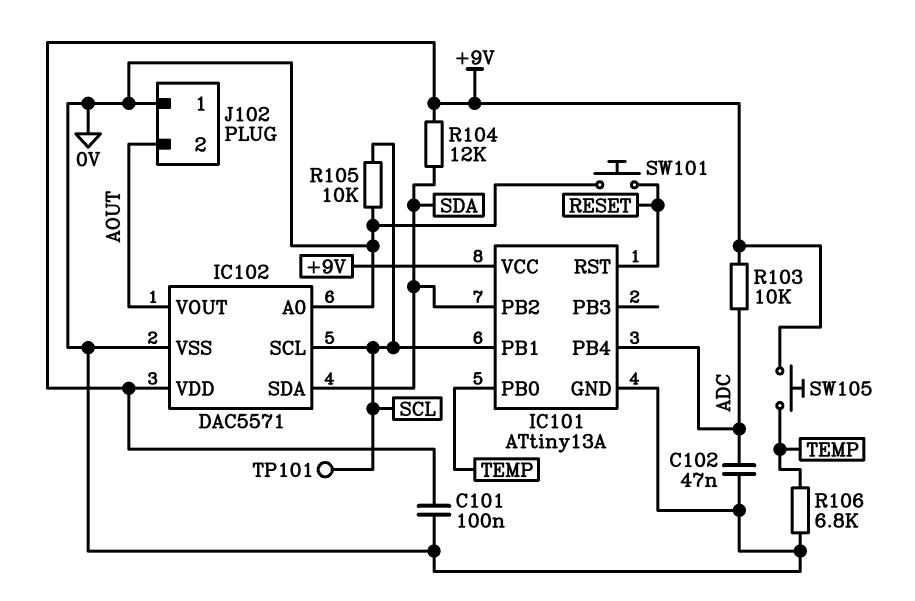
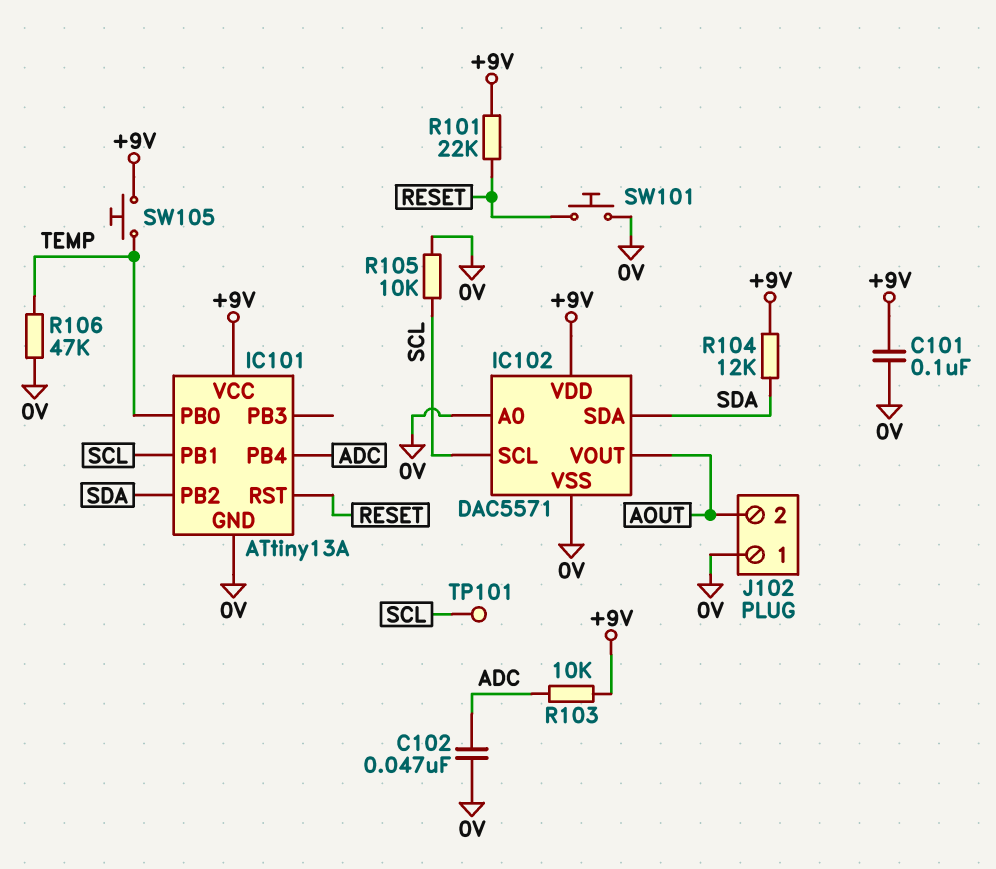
R101: none -> 22k (+9V, RESET)
R106: 6.8k (0V, TEMP) -> 47k (0V, TEMP)

